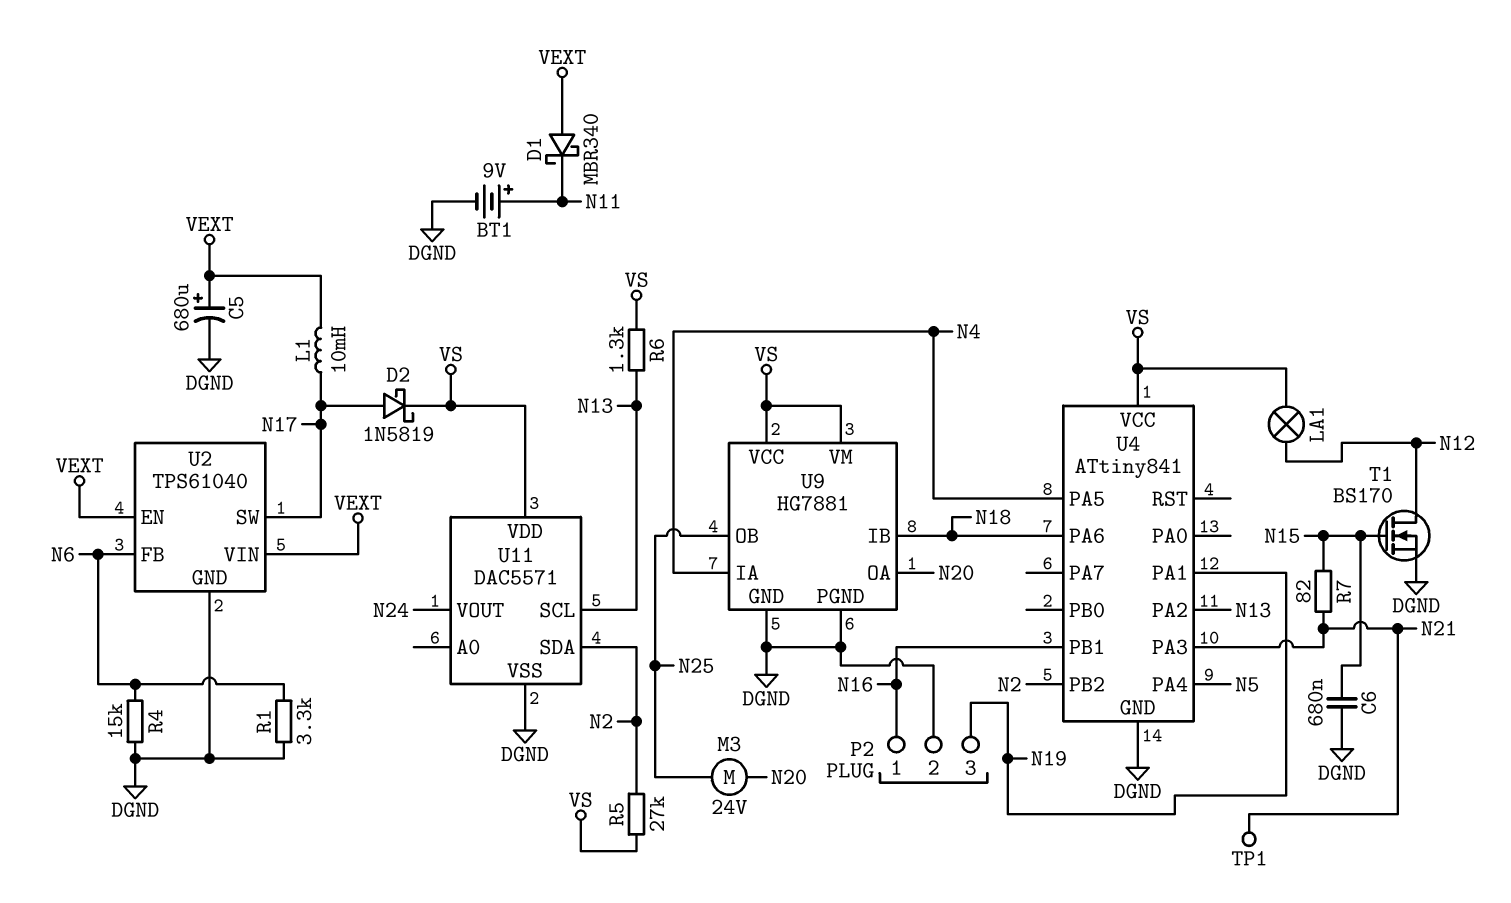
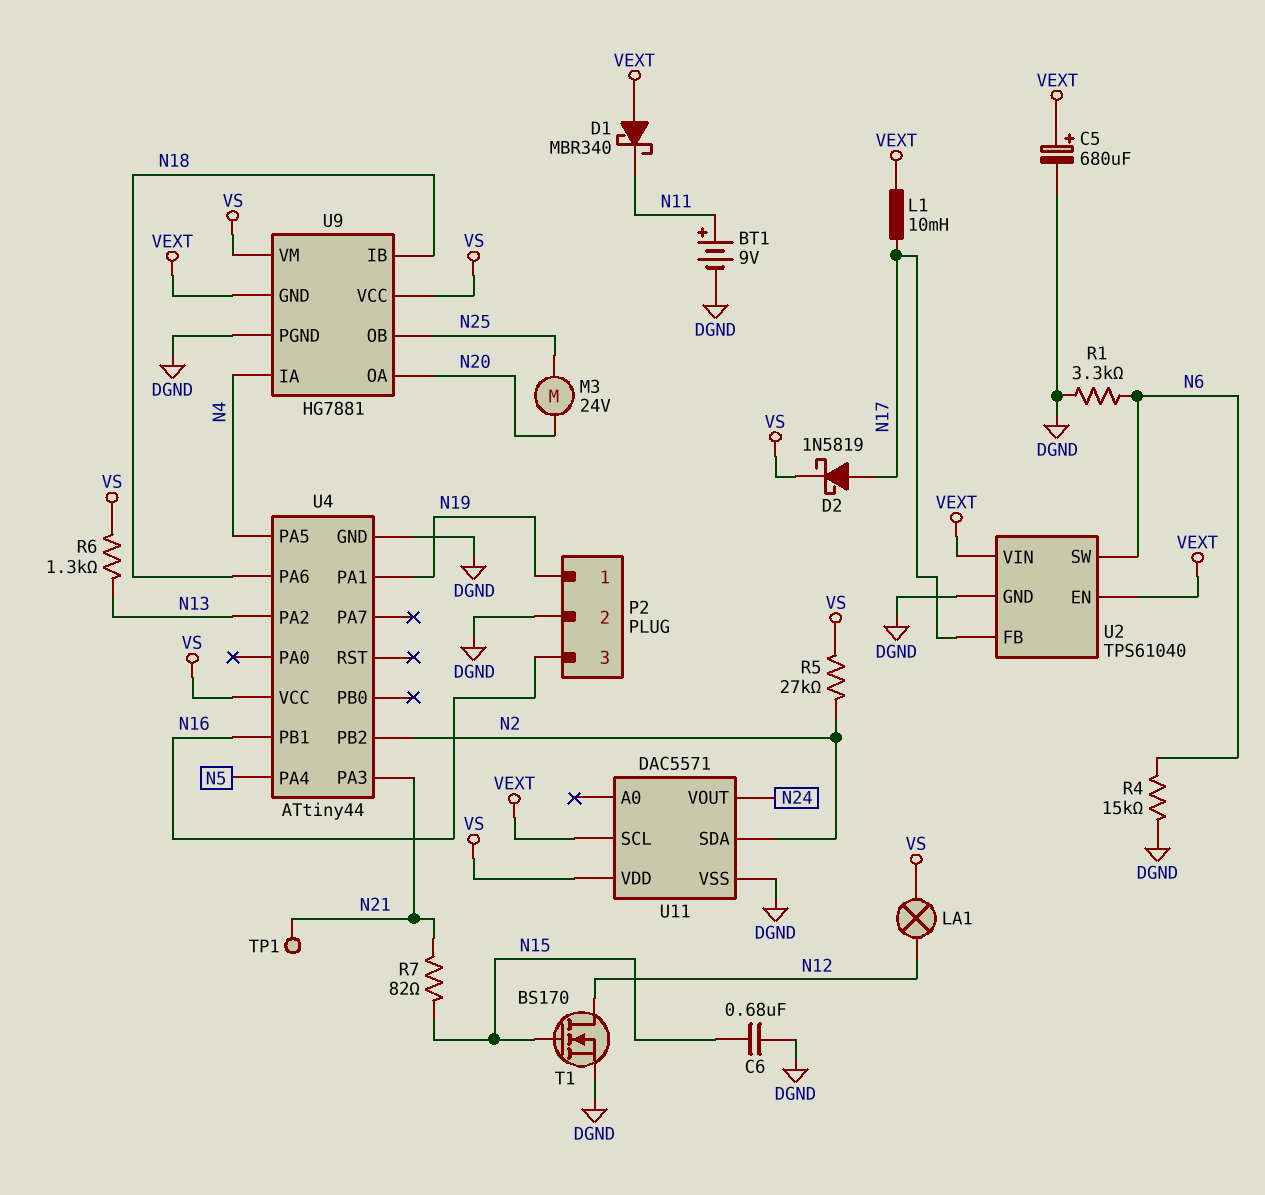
P2 pin 1: N16 -> N19
P2 pin 3: N19 -> N16
U2 pin FB: N6 -> N17
U2 pin SW: N17 -> N6
U4: ATtiny841 -> ATtiny44
U9 pin GND: DGND -> VEXT
U11 pin SCL: N13 -> VEXT

